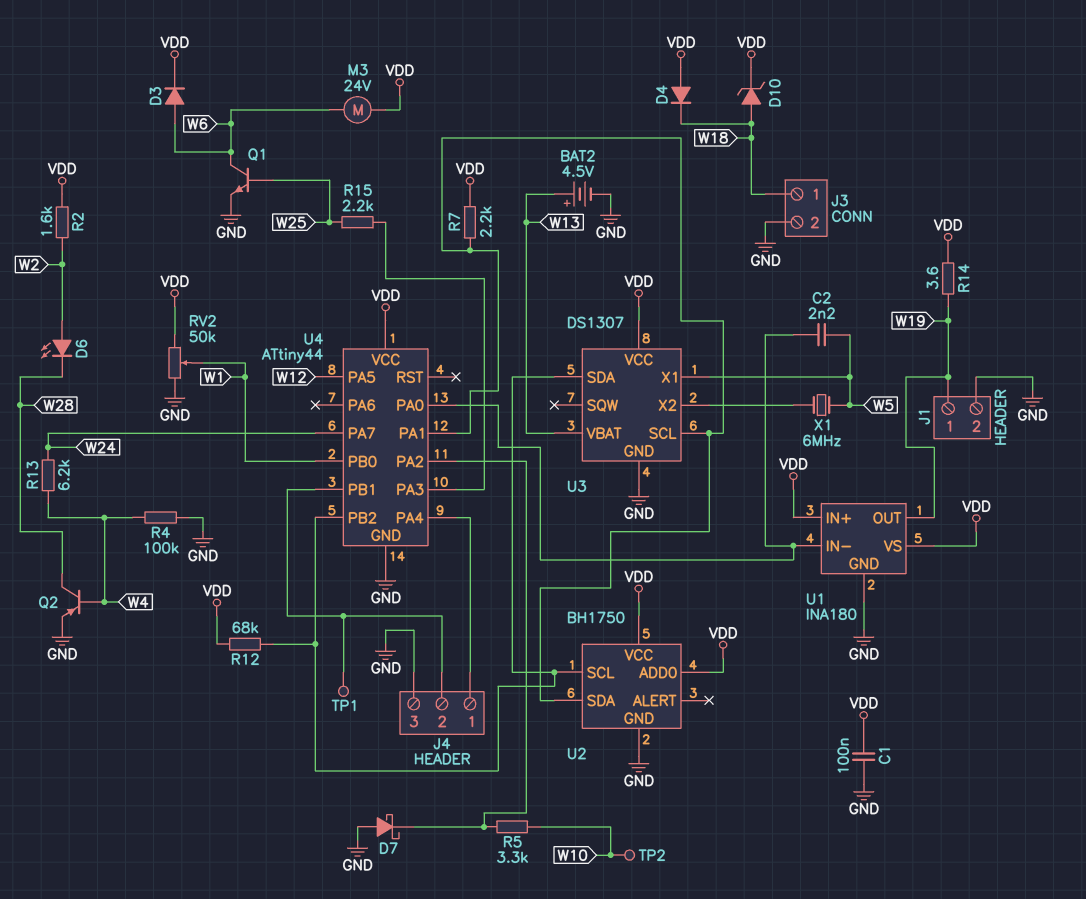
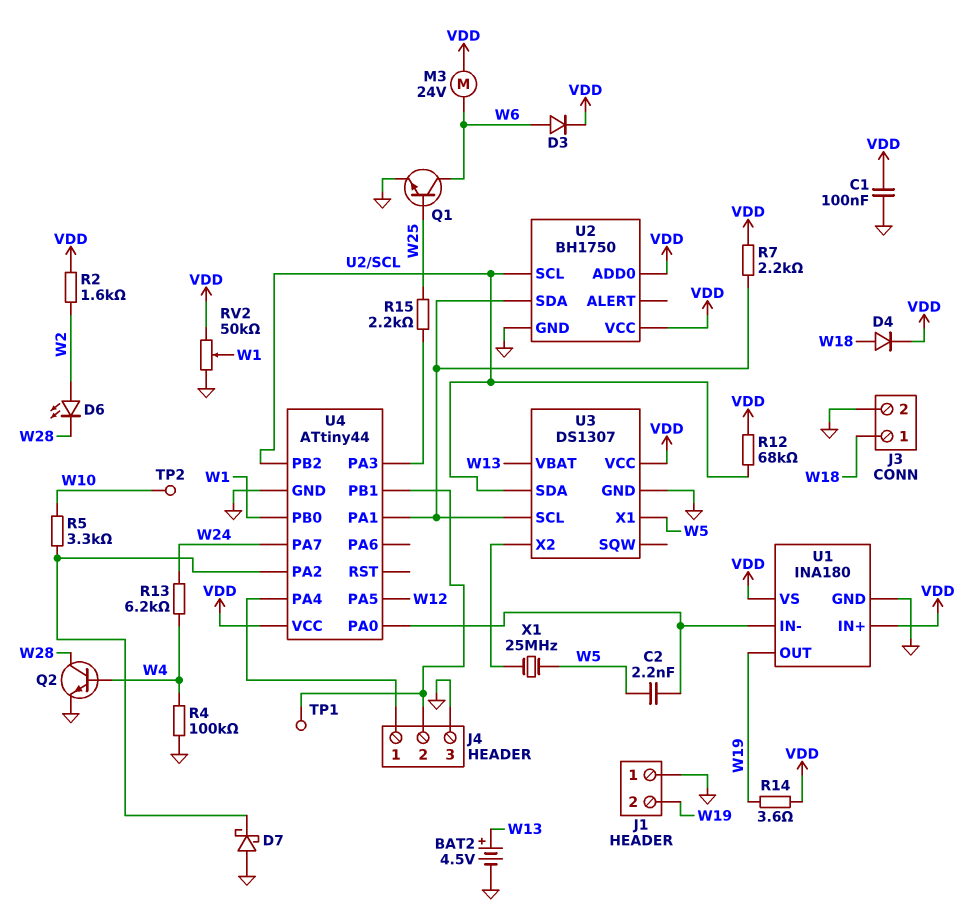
D4: diode (A VDD, K W18) -> diode (A W18, K VDD)
D10: zener (A W18, K VDD) -> none
J1 pin 1: W19 -> GND
J1 pin 2: GND -> W19
Q2: PNP (B W4, C W28, E GND) -> NPN (B W4, C W28, E GND)
X1: 6MHz (U3/X2, W5) -> 25MHz (U3/X2, W5)

